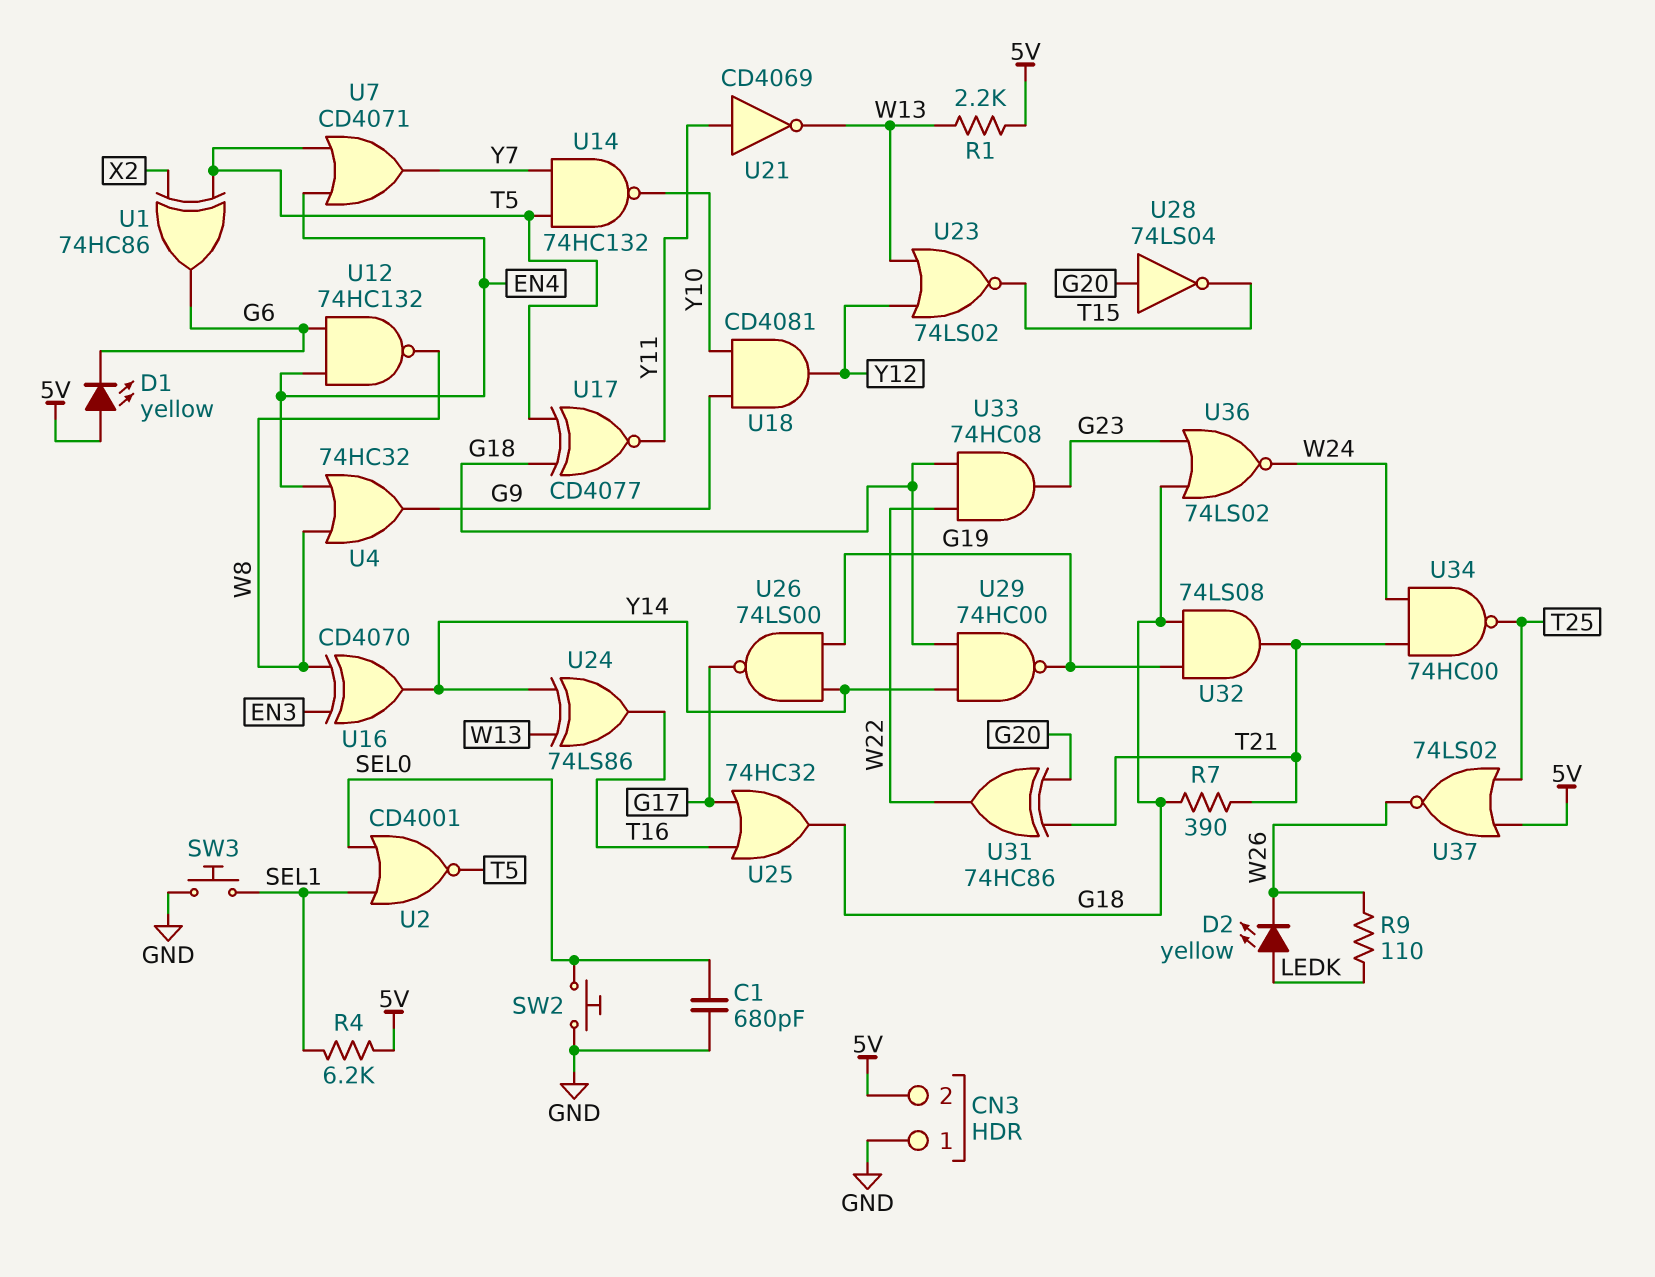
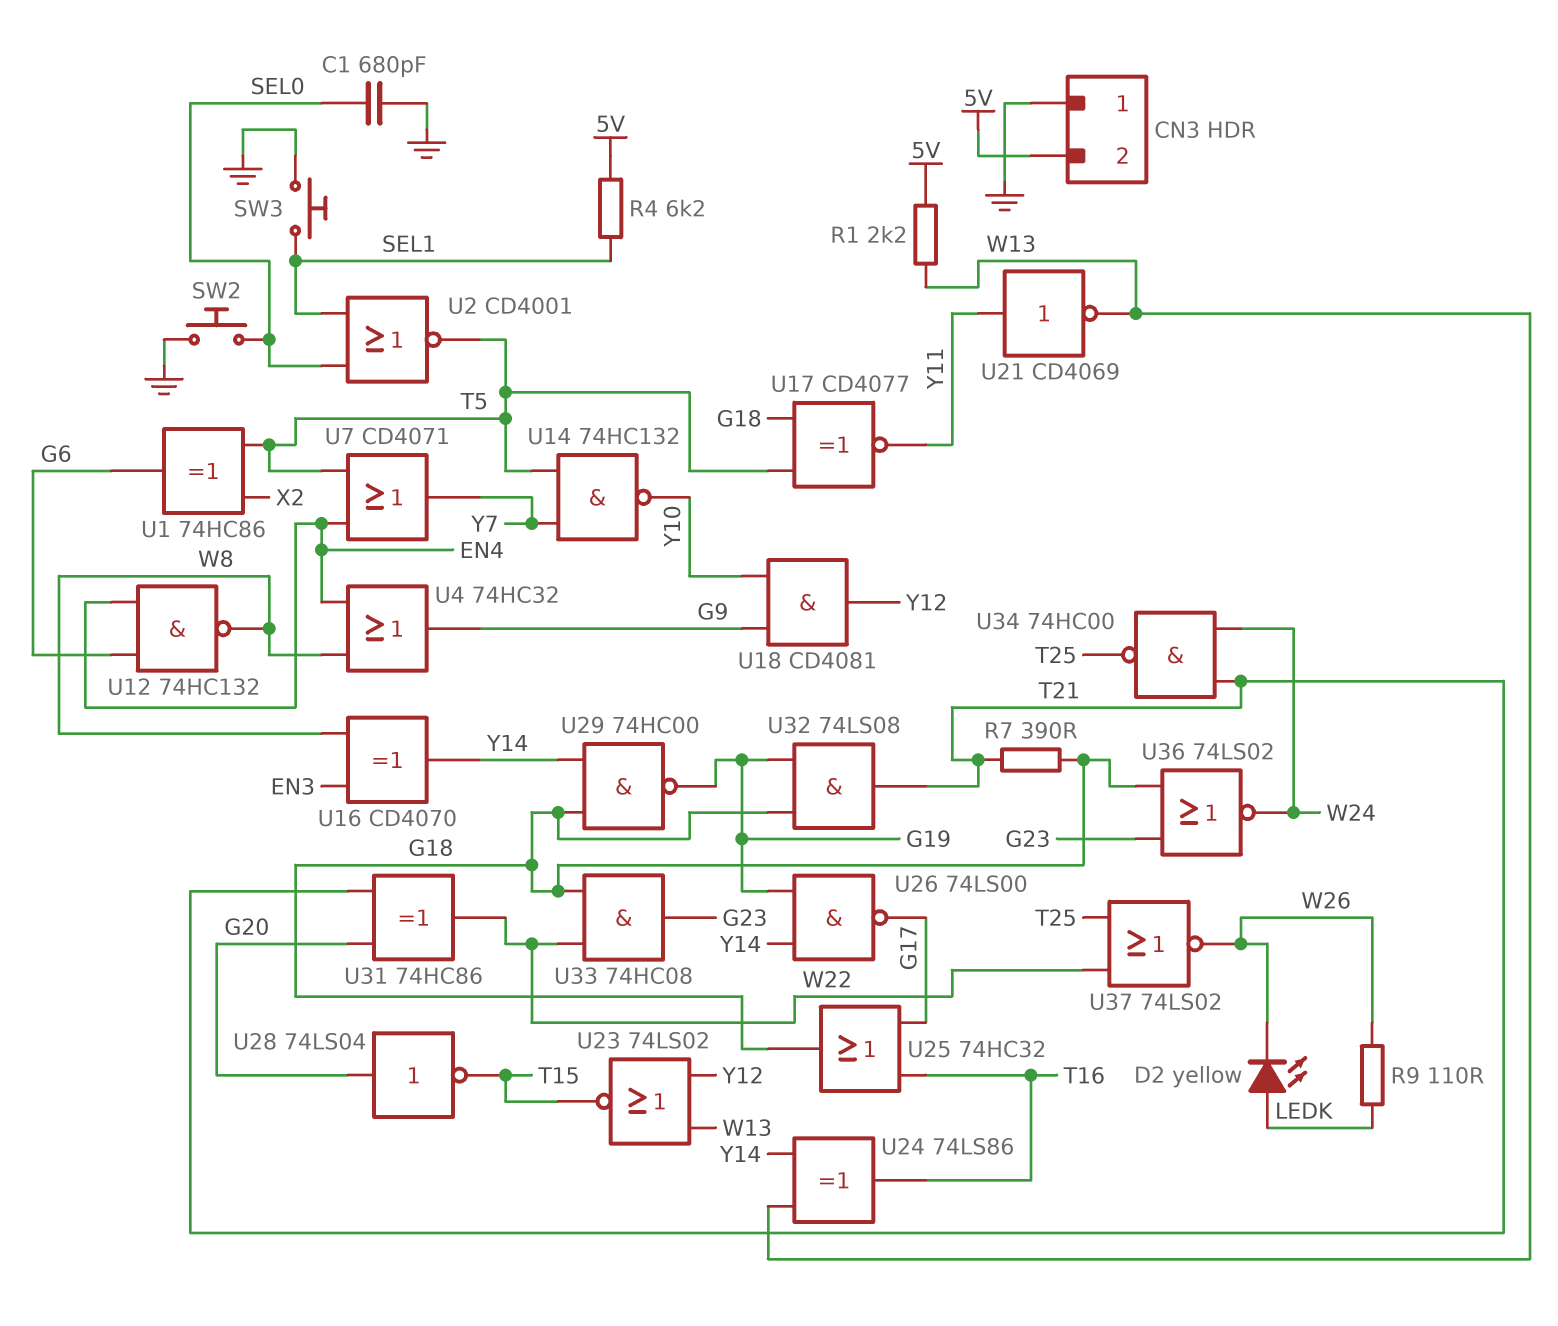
D1: LED yellow (A 5V, K G6) -> none
U37: NOR 74LS02 (in 5V, in T25, out W26) -> NOR 74LS02 (in T25, in W22, out W26)

